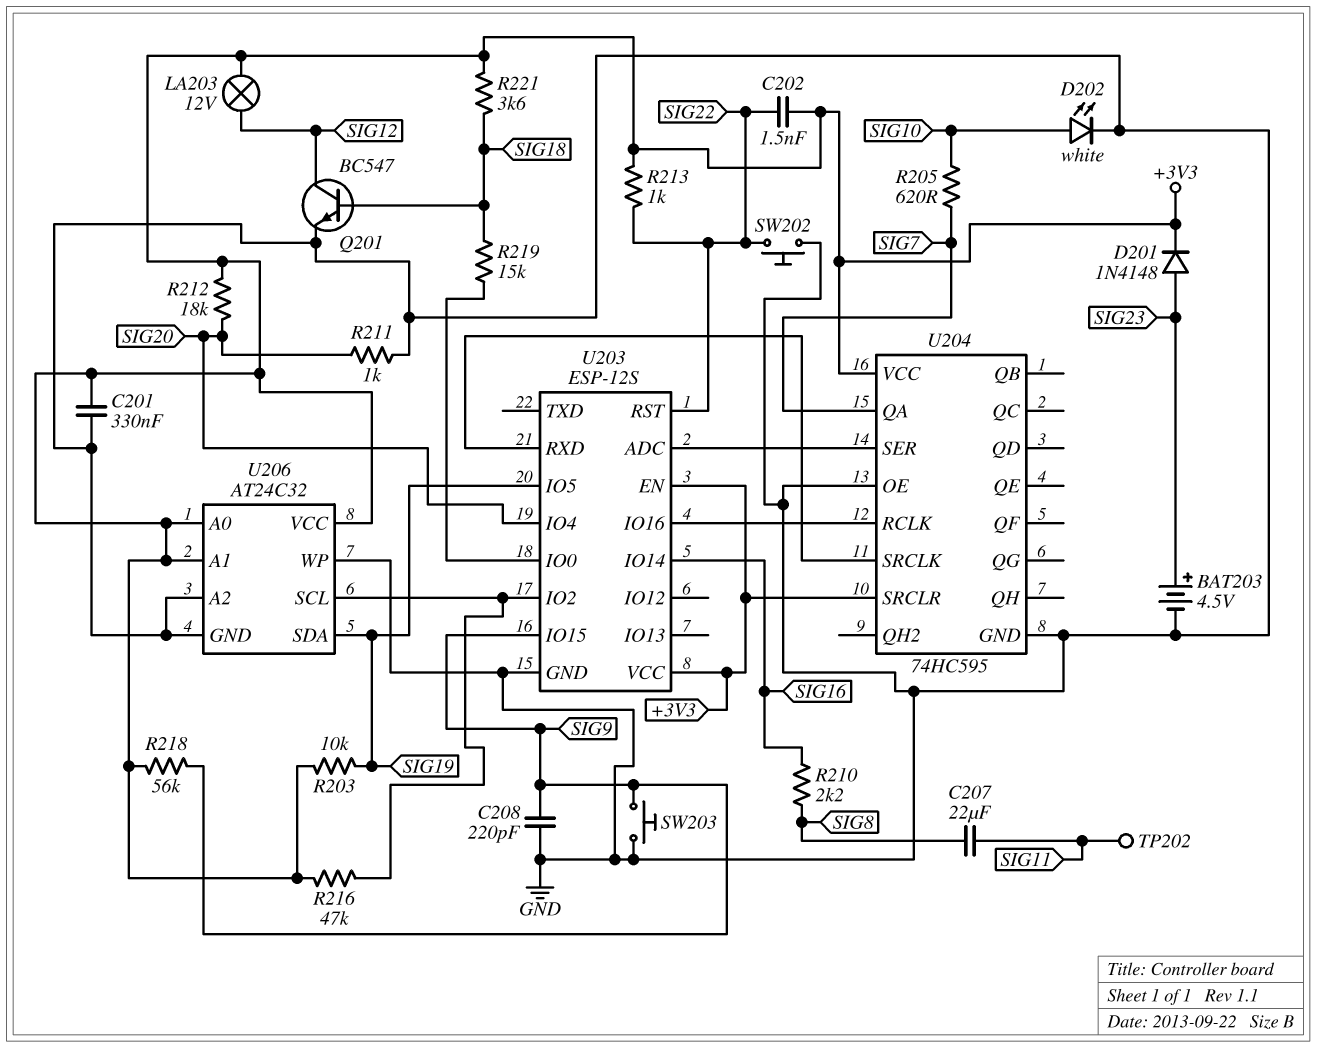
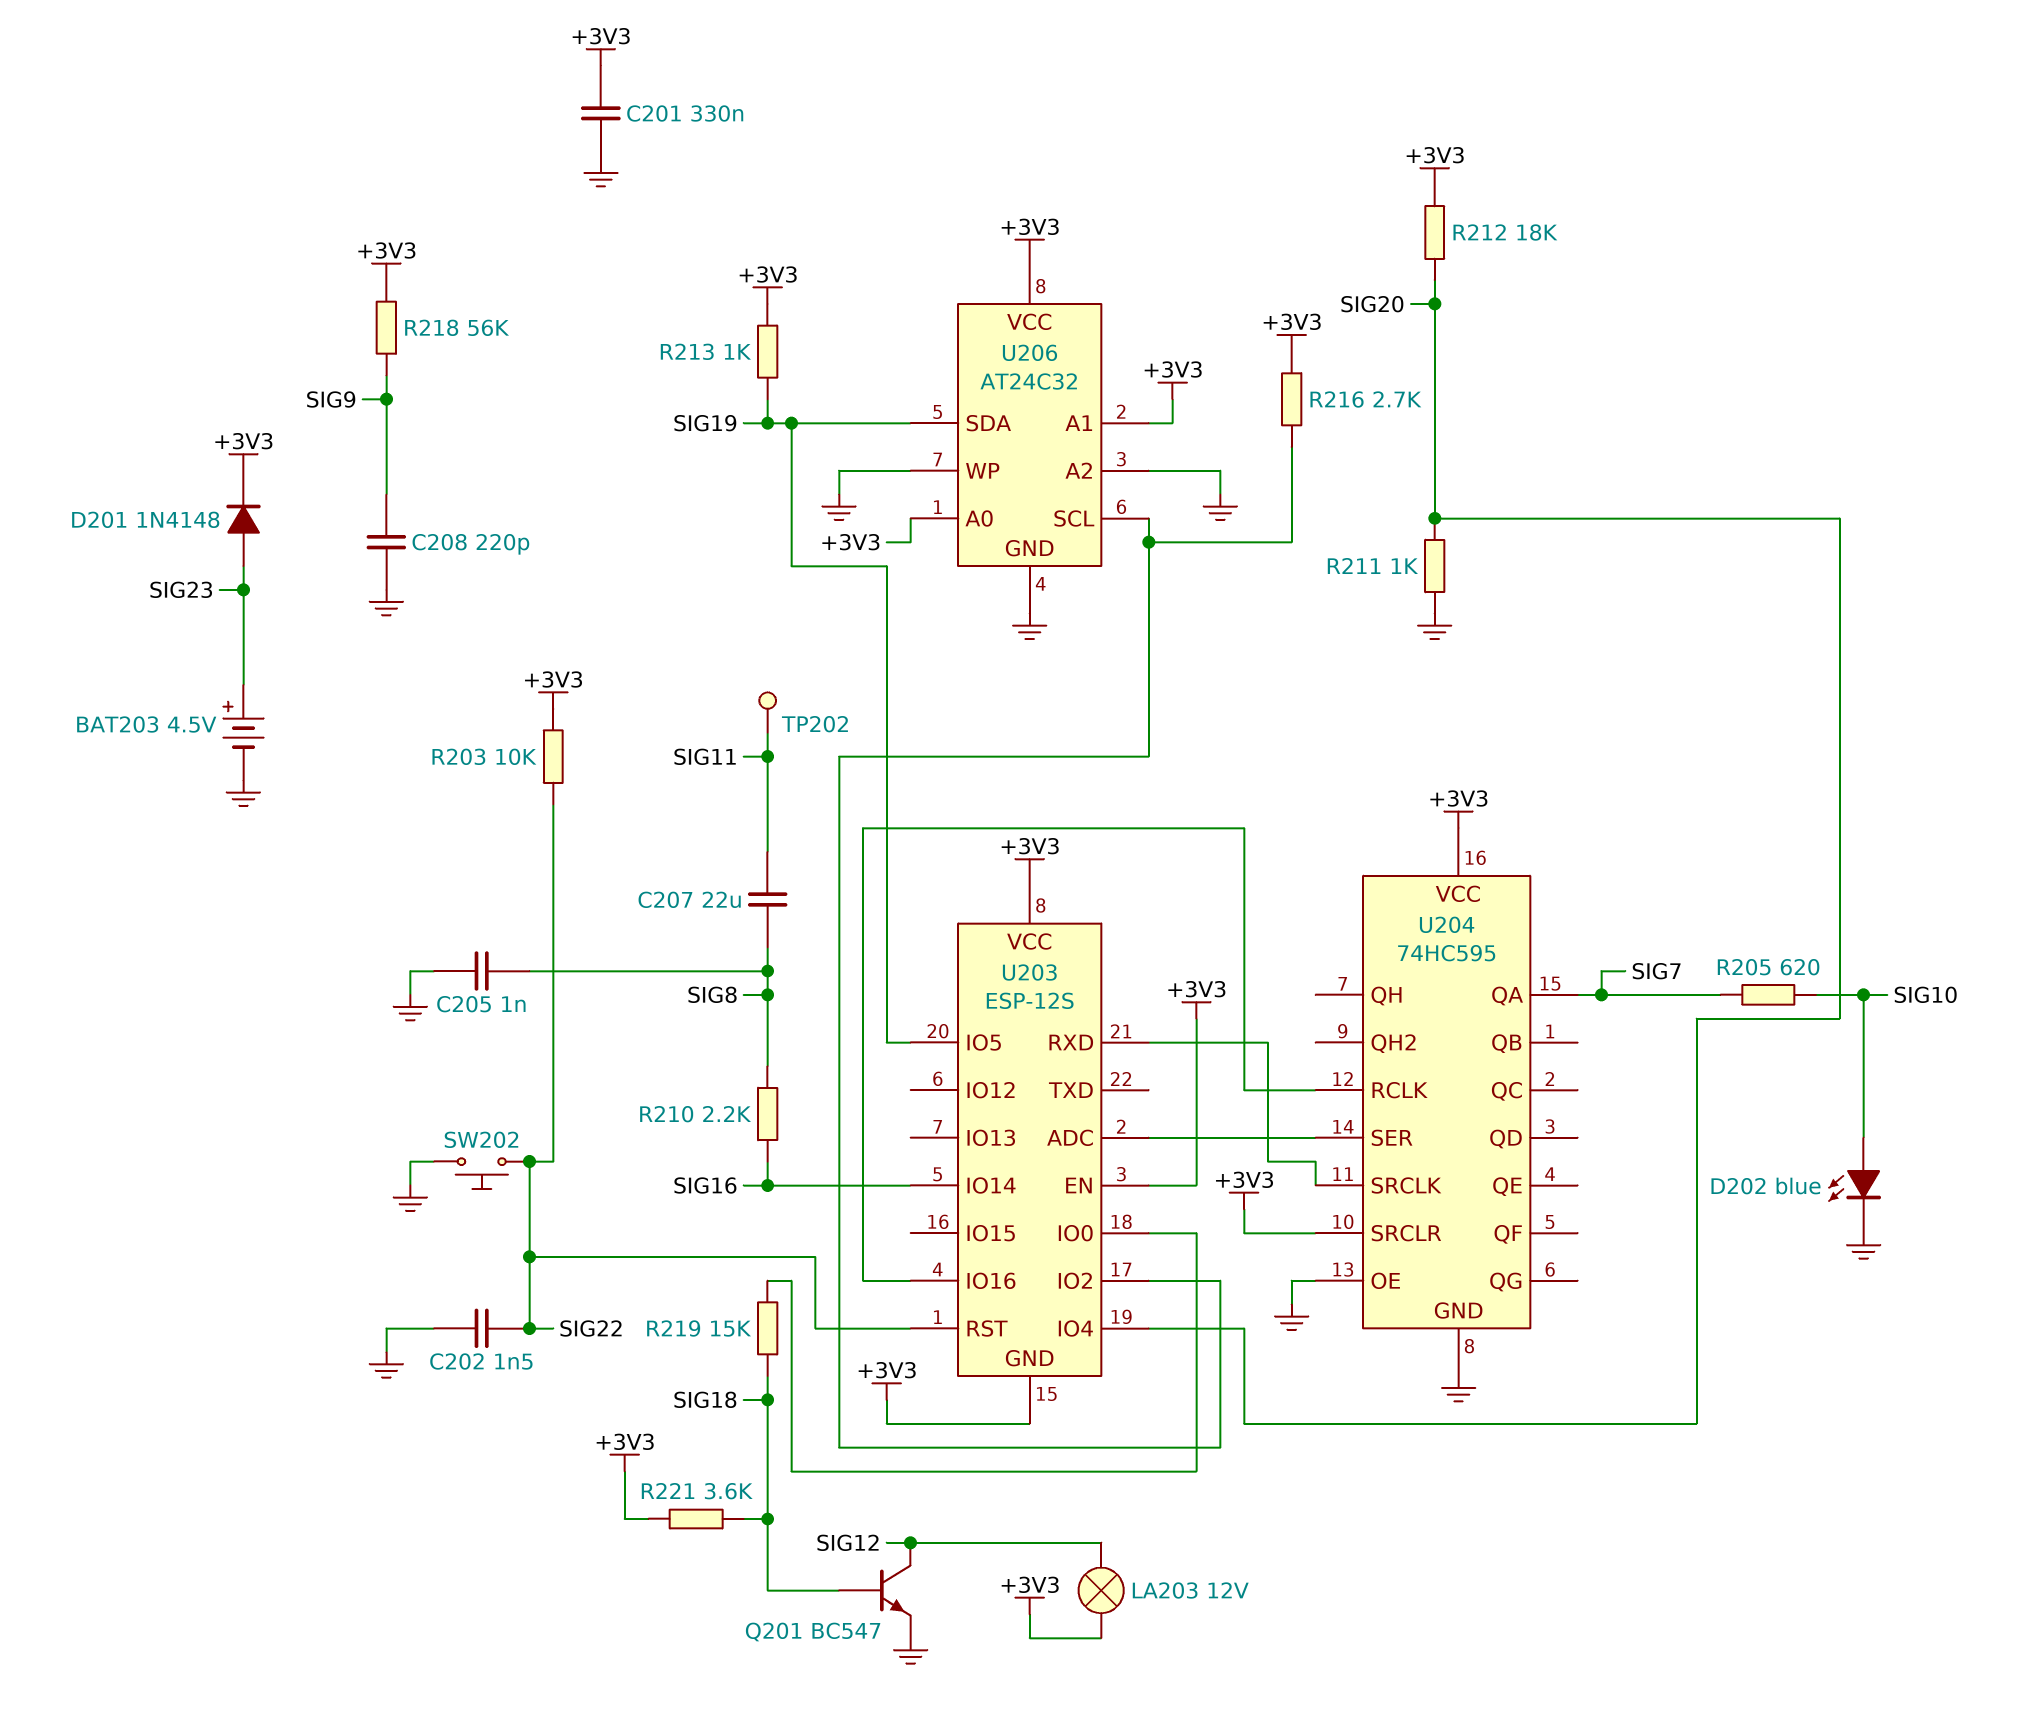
C202: 1.5nF (+3V3, SIG22) -> 1.5nF (GND, SIG22)
C205: none -> 1nF (GND, SIG8)
D202: LED white (A SIG10, K GND) -> LED blue (A SIG10, K GND)
R203: 10k (+3V3, SIG19) -> 10k (+3V3, SIG22)
R213: 1k (+3V3, SIG22) -> 1k (+3V3, SIG19)
R216: 47k (+3V3, U203/IO2) -> 2.7k (+3V3, U203/IO2)
SW203: button (GND, SIG9) -> none
U203 pin GND: GND -> +3V3
U203 pin IO15: SIG9 -> none

